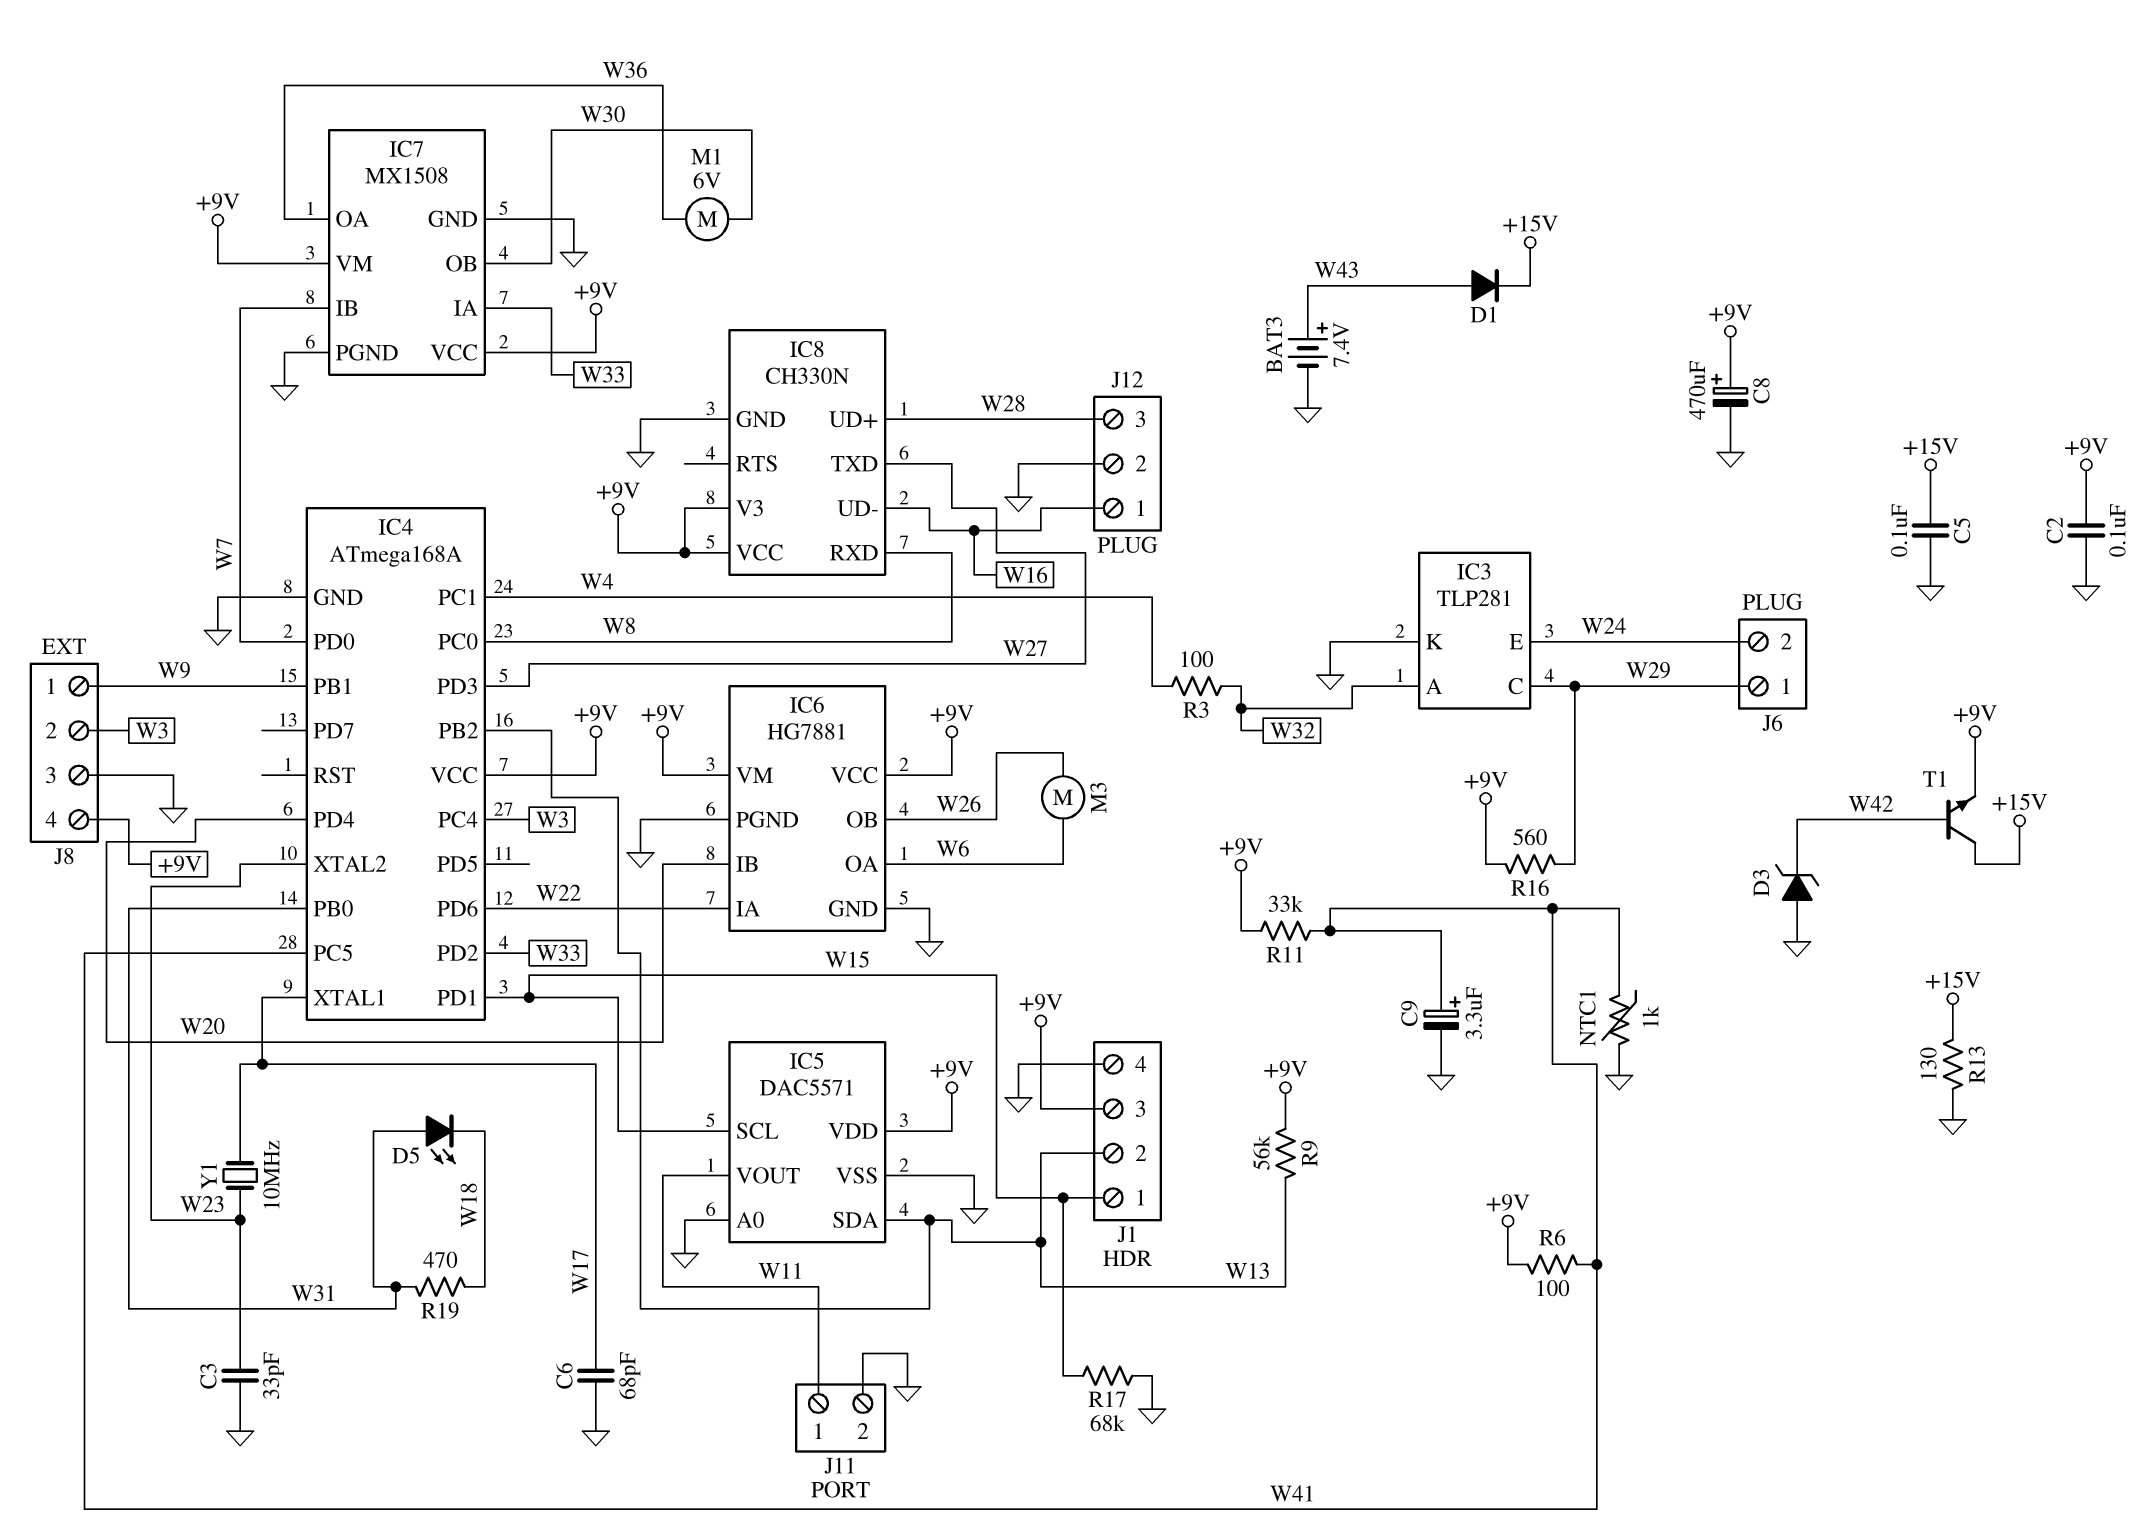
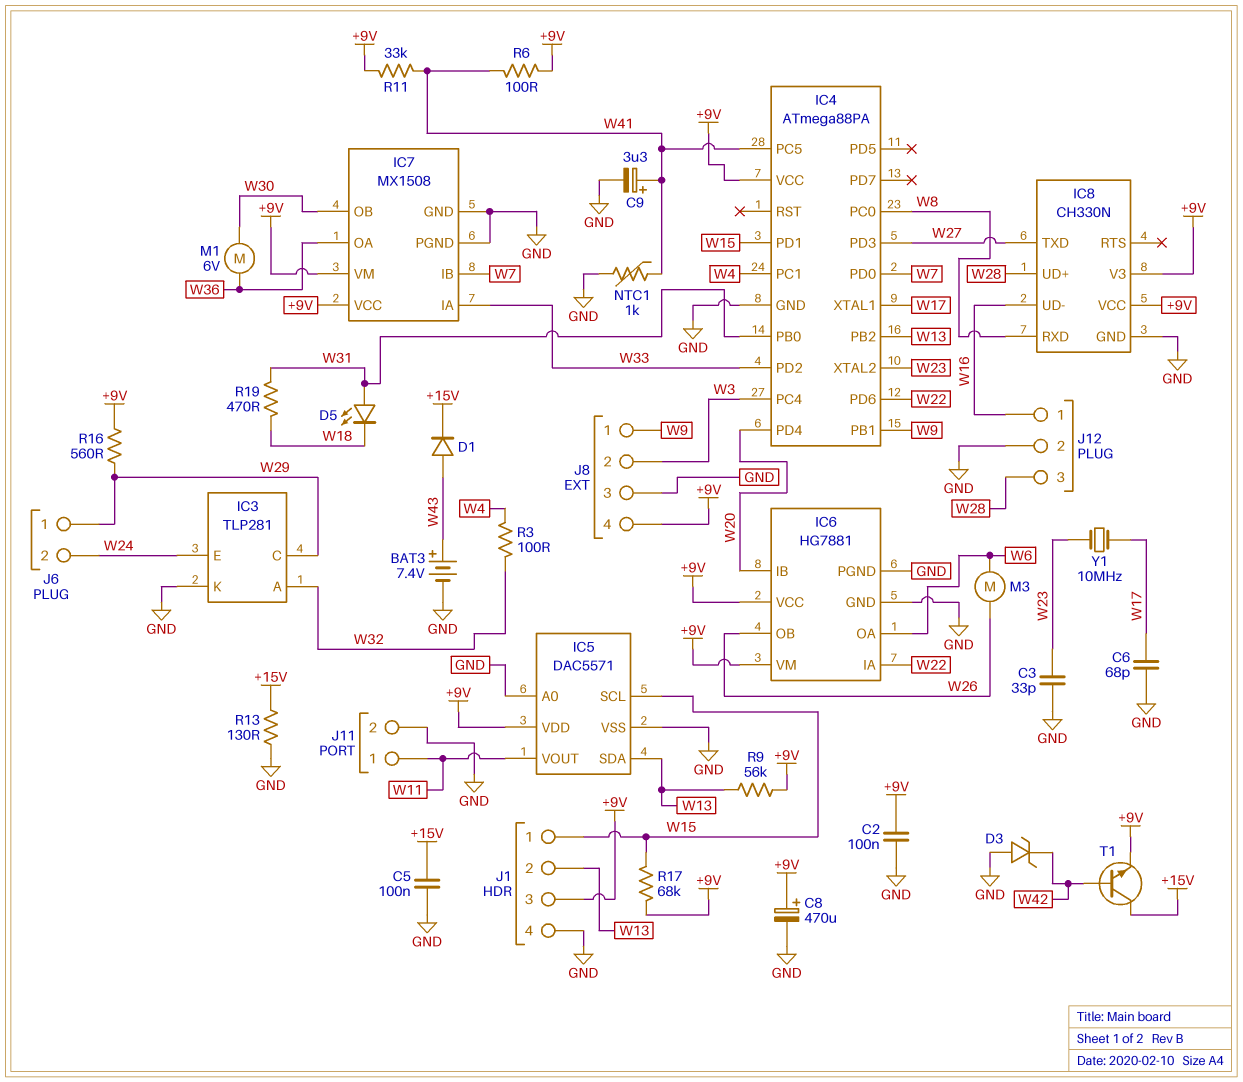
IC4: ATmega168A -> ATmega88PA
R17: 68k (GND, W15) -> 68k (+9V, W15)

